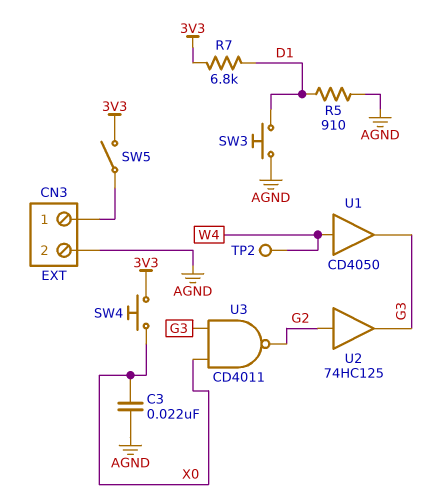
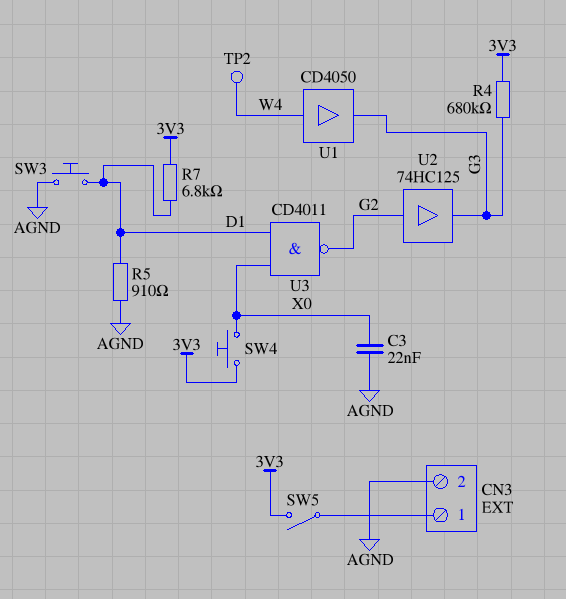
R4: none -> 680k (3V3, G3)
U3: NAND CD4011 (in G3, in X0, out G2) -> NAND CD4011 (in D1, in X0, out G2)

